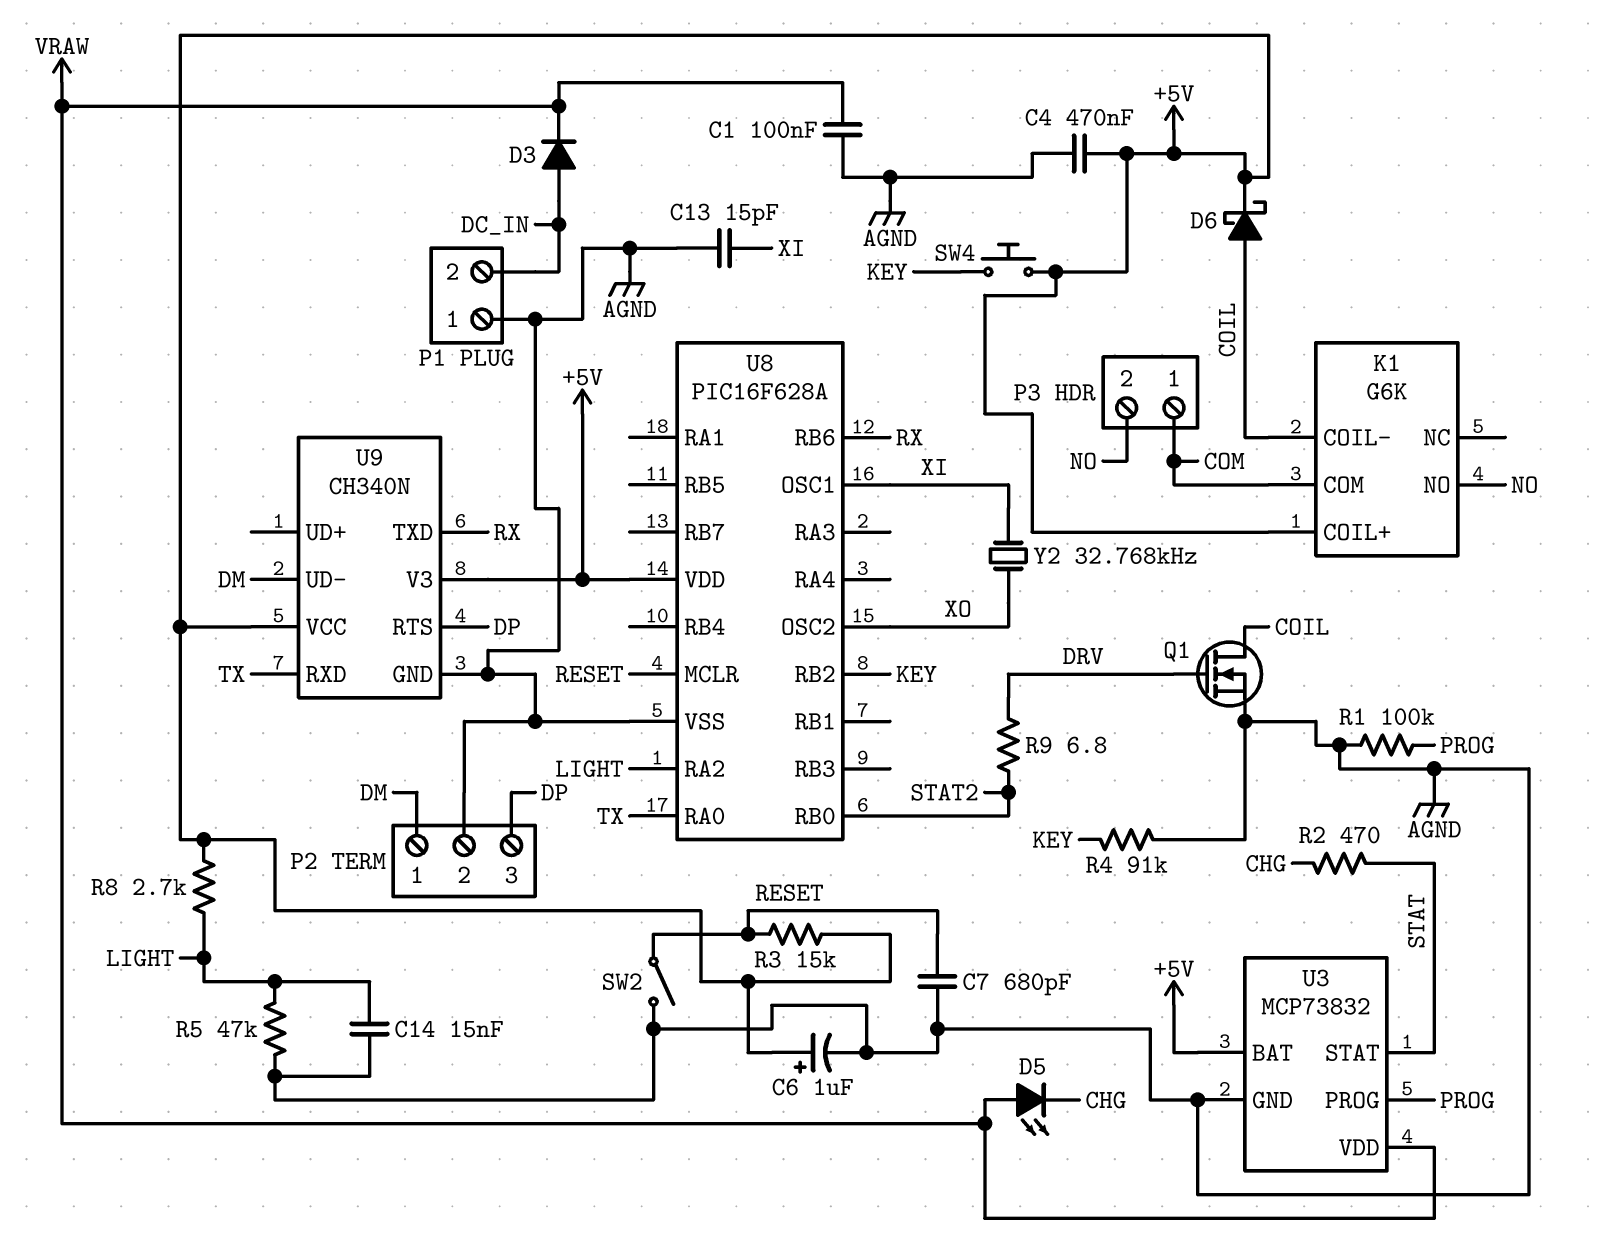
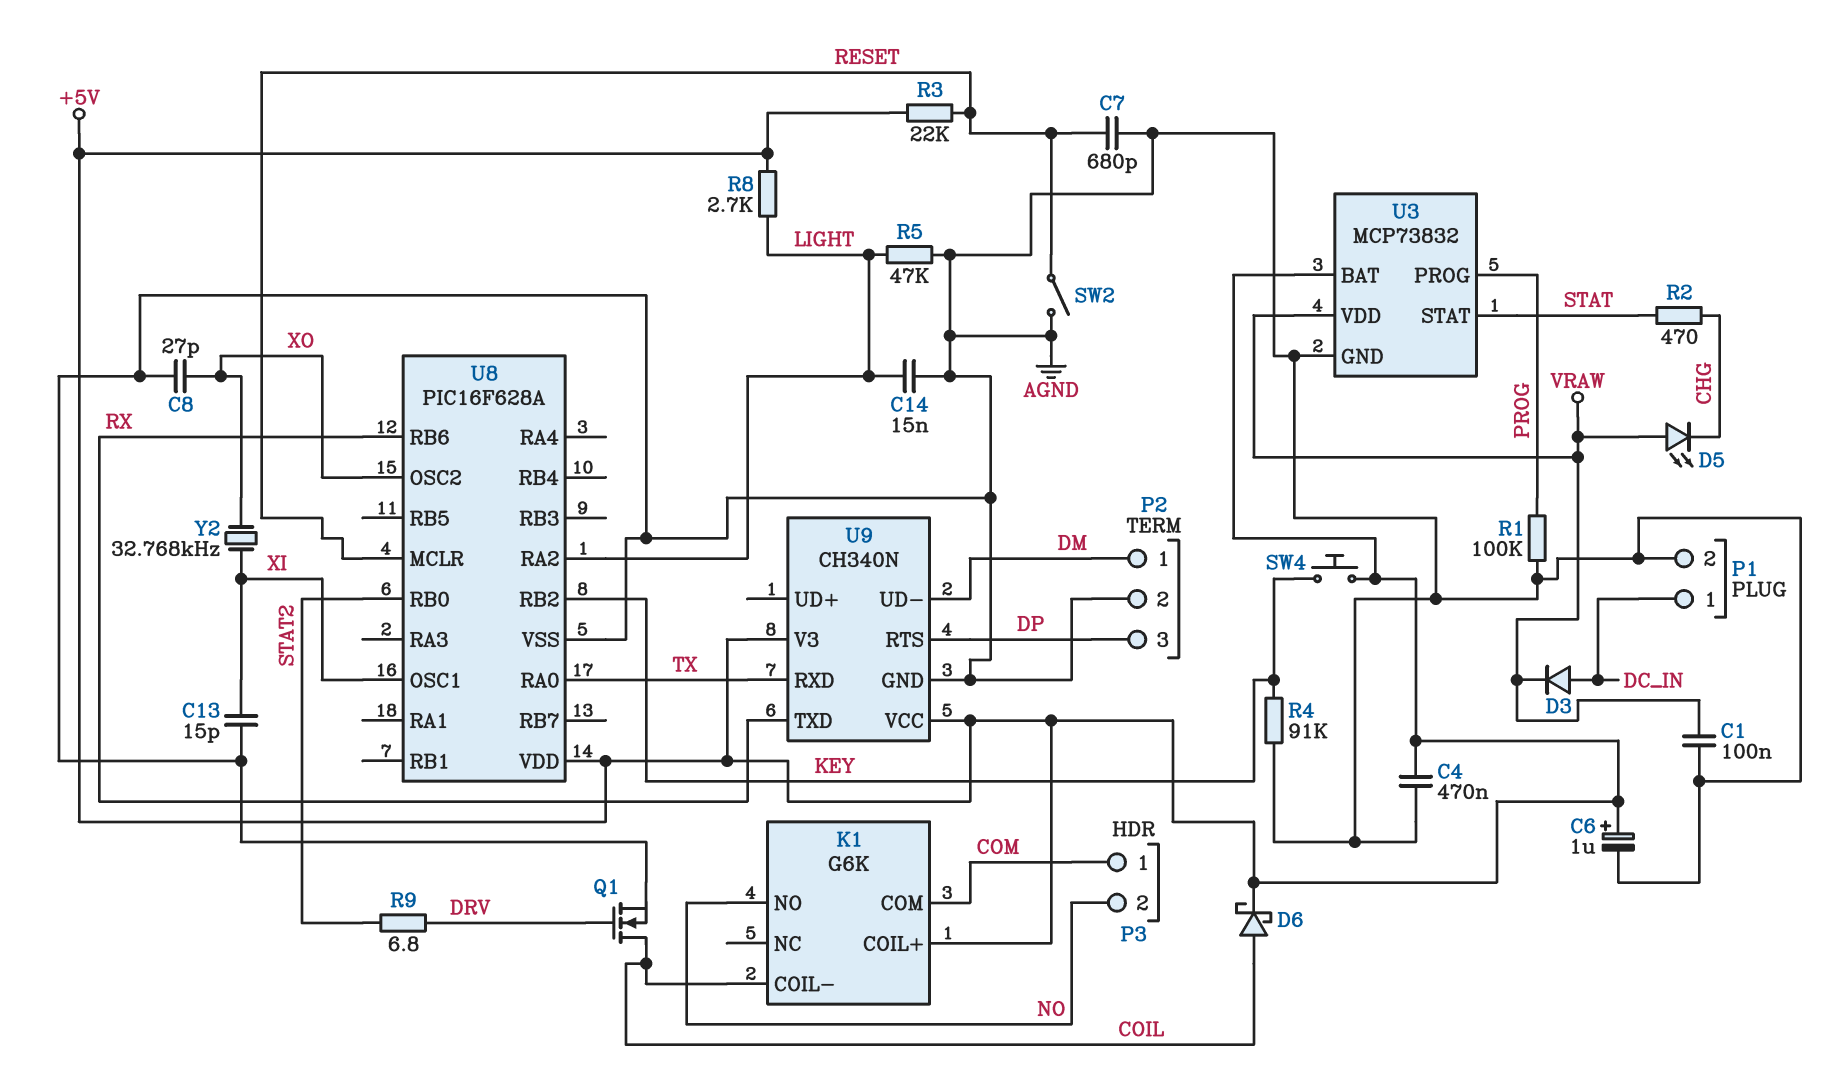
C8: none -> 27pF (AGND, XO)
P1 pin 1: AGND -> DC_IN
P1 pin 2: DC_IN -> AGND
R3: 15k (+5V, RESET) -> 22k (+5V, RESET)

